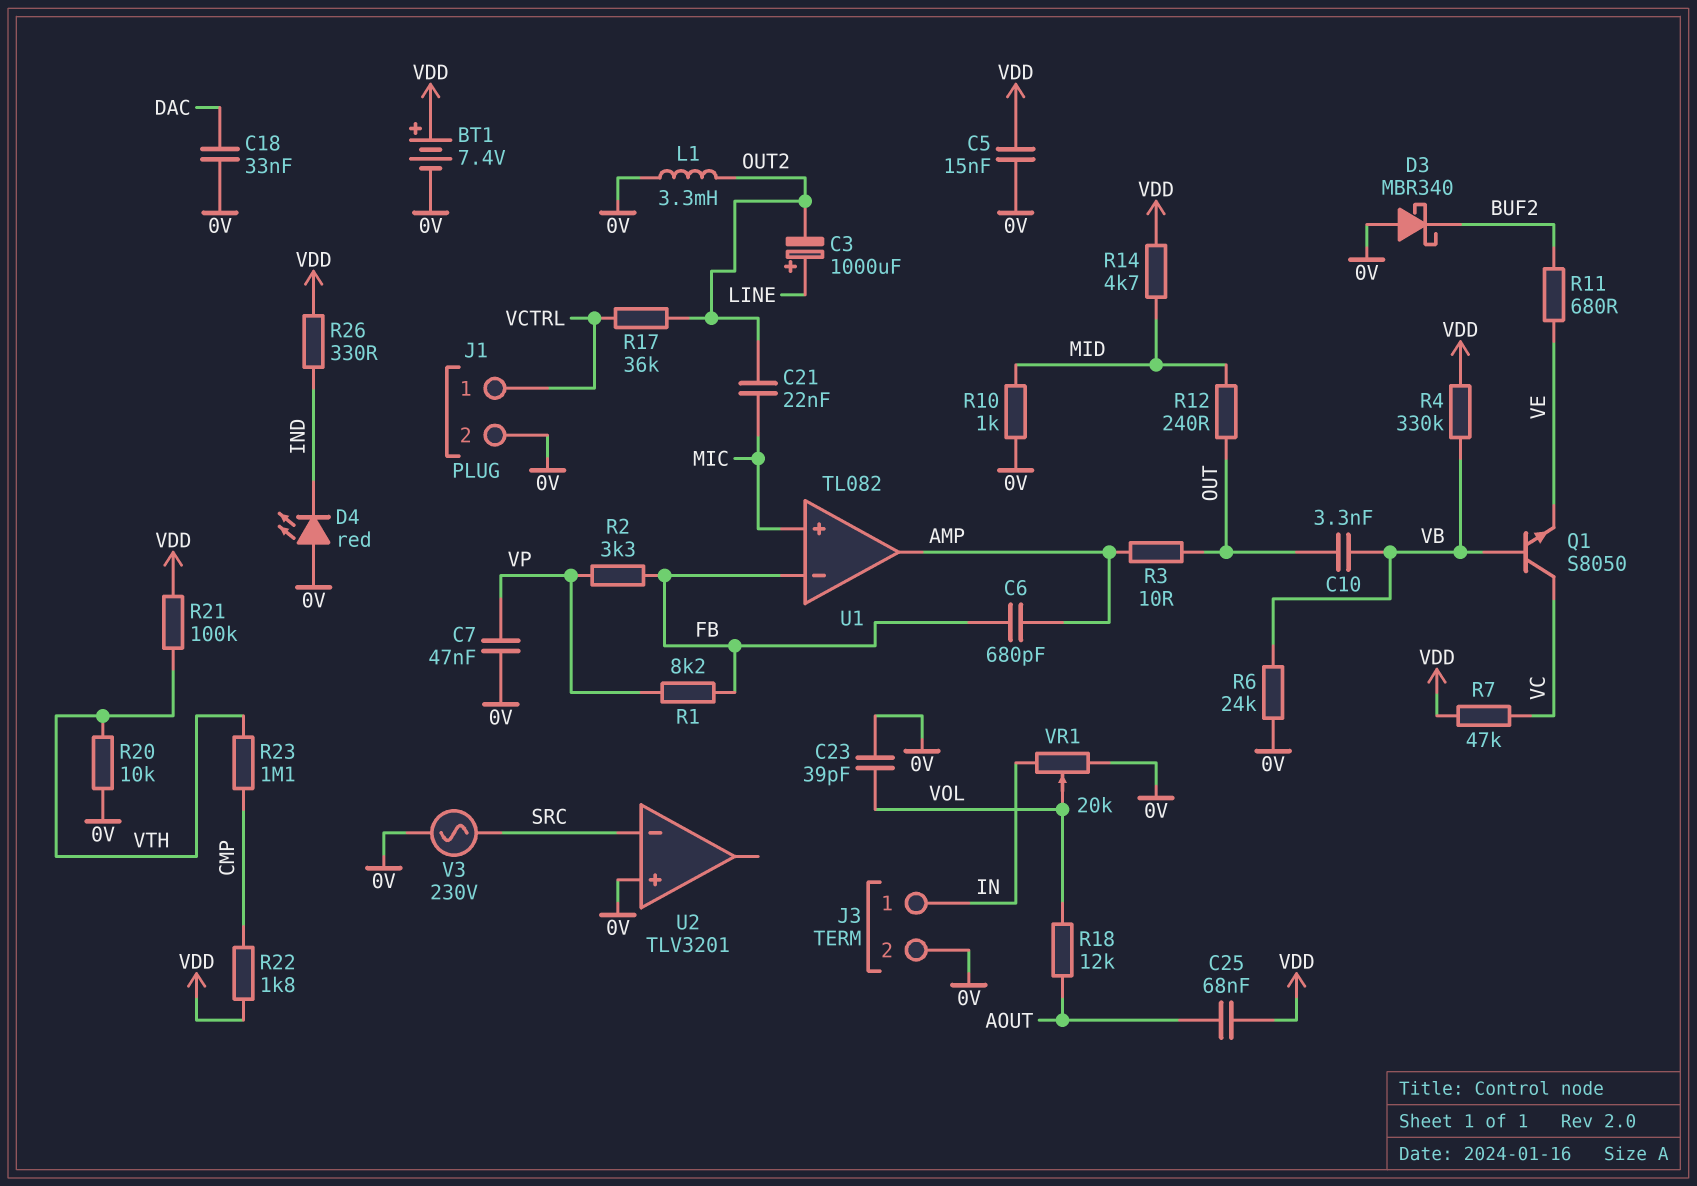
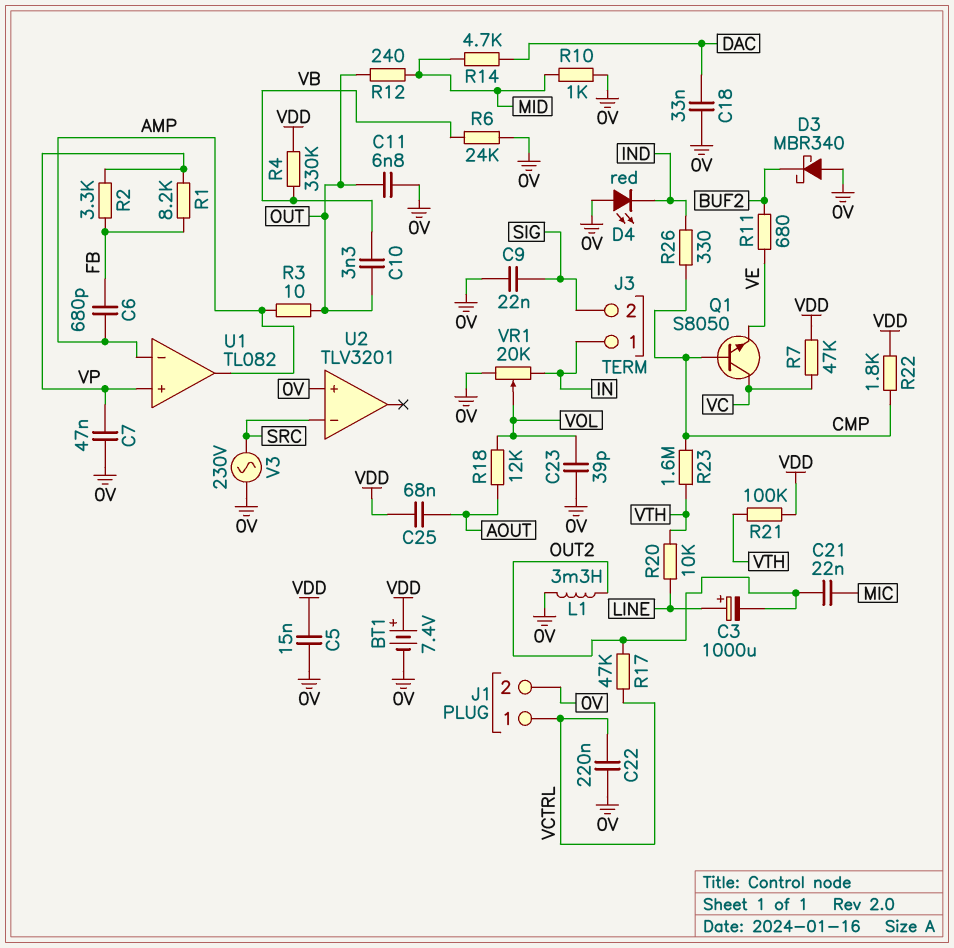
C9: none -> 22nF (0V, SIG)
C11: none -> 6.8nF (0V, OUT)
C22: none -> 220nF (0V, VCTRL)
J3 pin 2: 0V -> SIG
Q1: NPN S8050 (B VB, C VC, E VE) -> NPN S8050 (B CMP, C VC, E VE)
R14: 4.7k (MID, VDD) -> 4.7k (DAC, MID)
R17: 36k (OUT2, VCTRL) -> 47k (OUT2, VCTRL)
R20: 10k (0V, VTH) -> 10k (LINE, VTH)
R23: 1.1M (CMP, VTH) -> 1.6M (CMP, VTH)
R26: 330 (IND, VDD) -> 330 (CMP, IND)
U1 pin in+: MIC -> VP
U1 pin in-: FB -> AMP

